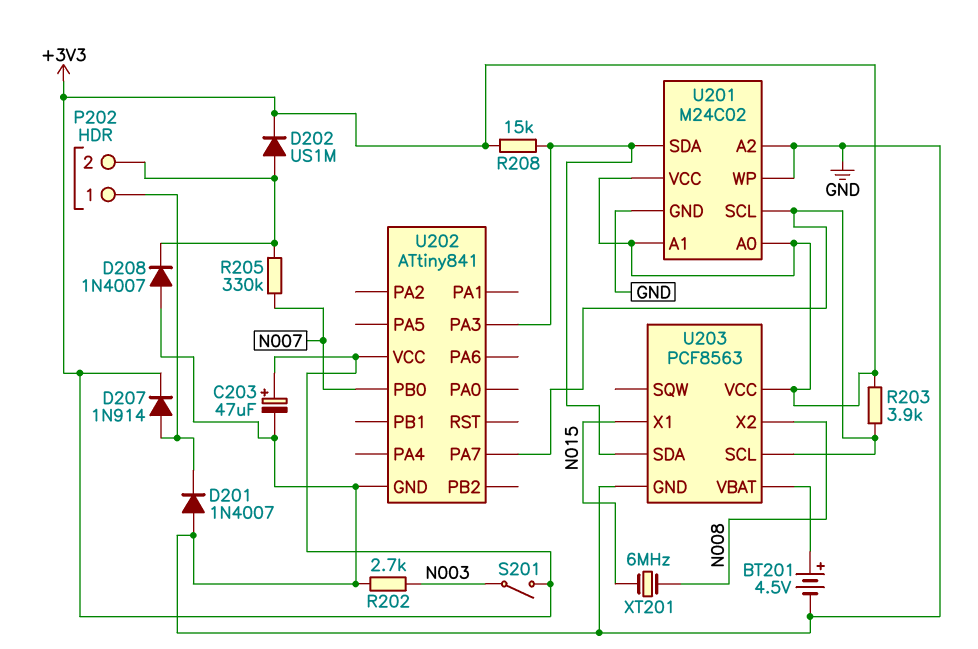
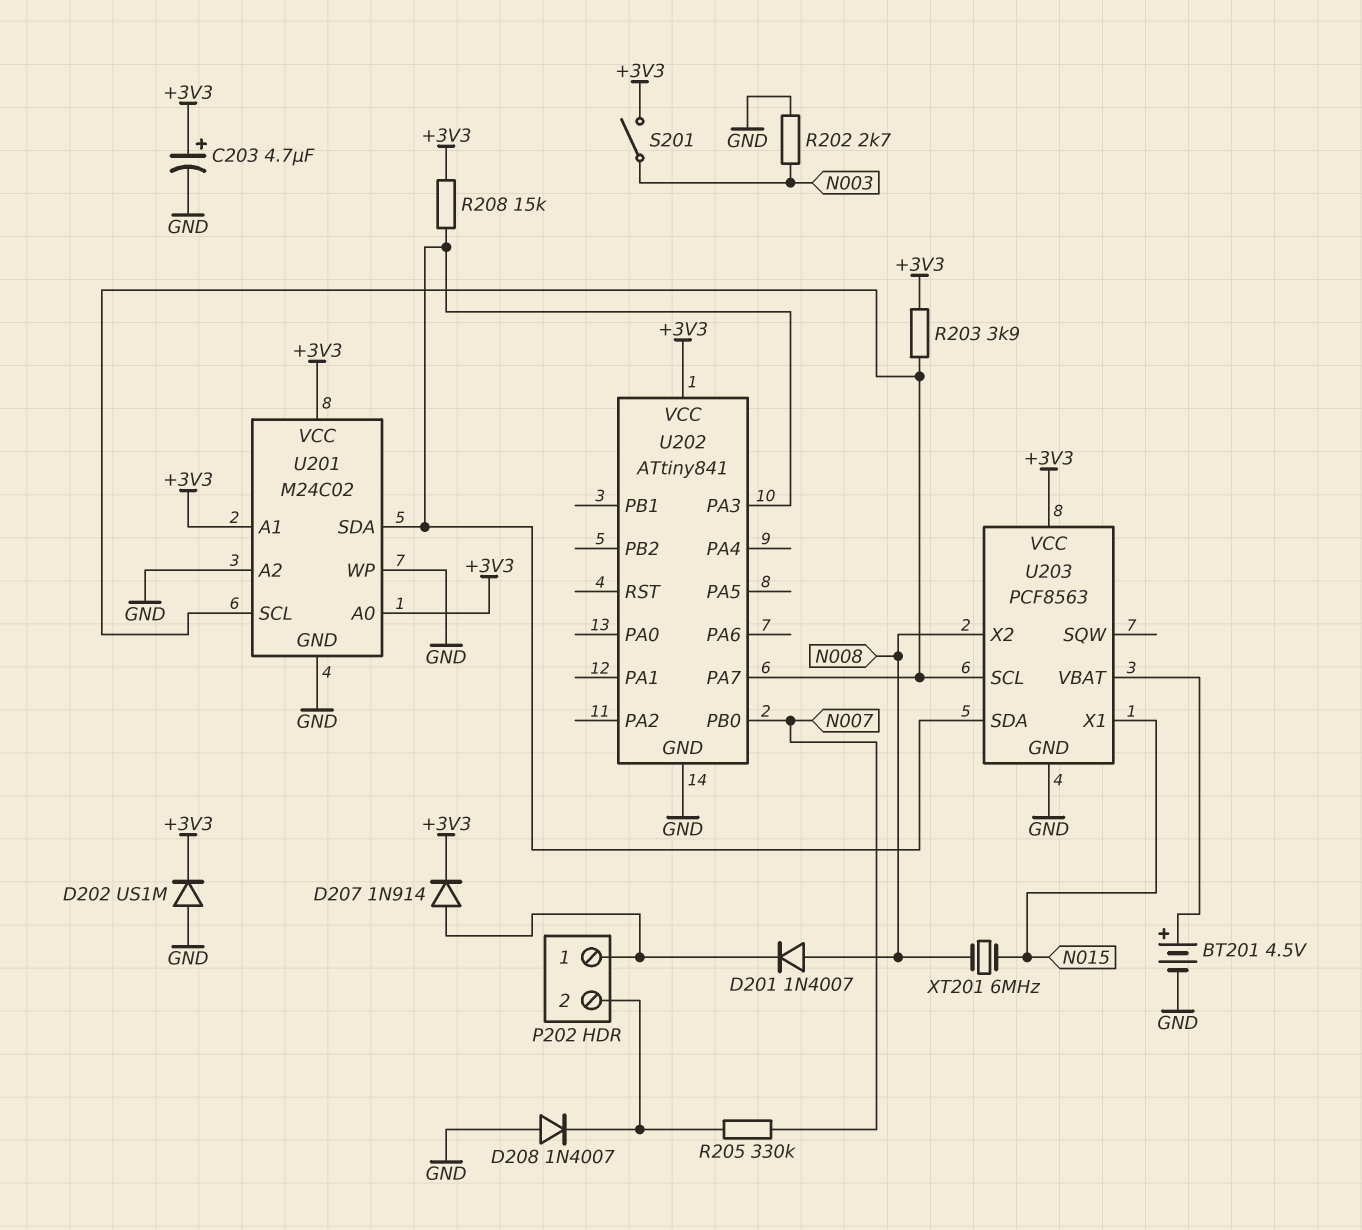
C203: 47uF (plus +3V3, minus GND) -> 4.7uF (plus +3V3, minus GND)
D201: diode 1N4007 (A GND, K P202/1) -> diode 1N4007 (A N008, K P202/1)
D202: diode US1M (A P202/2, K +3V3) -> diode US1M (A GND, K +3V3)

